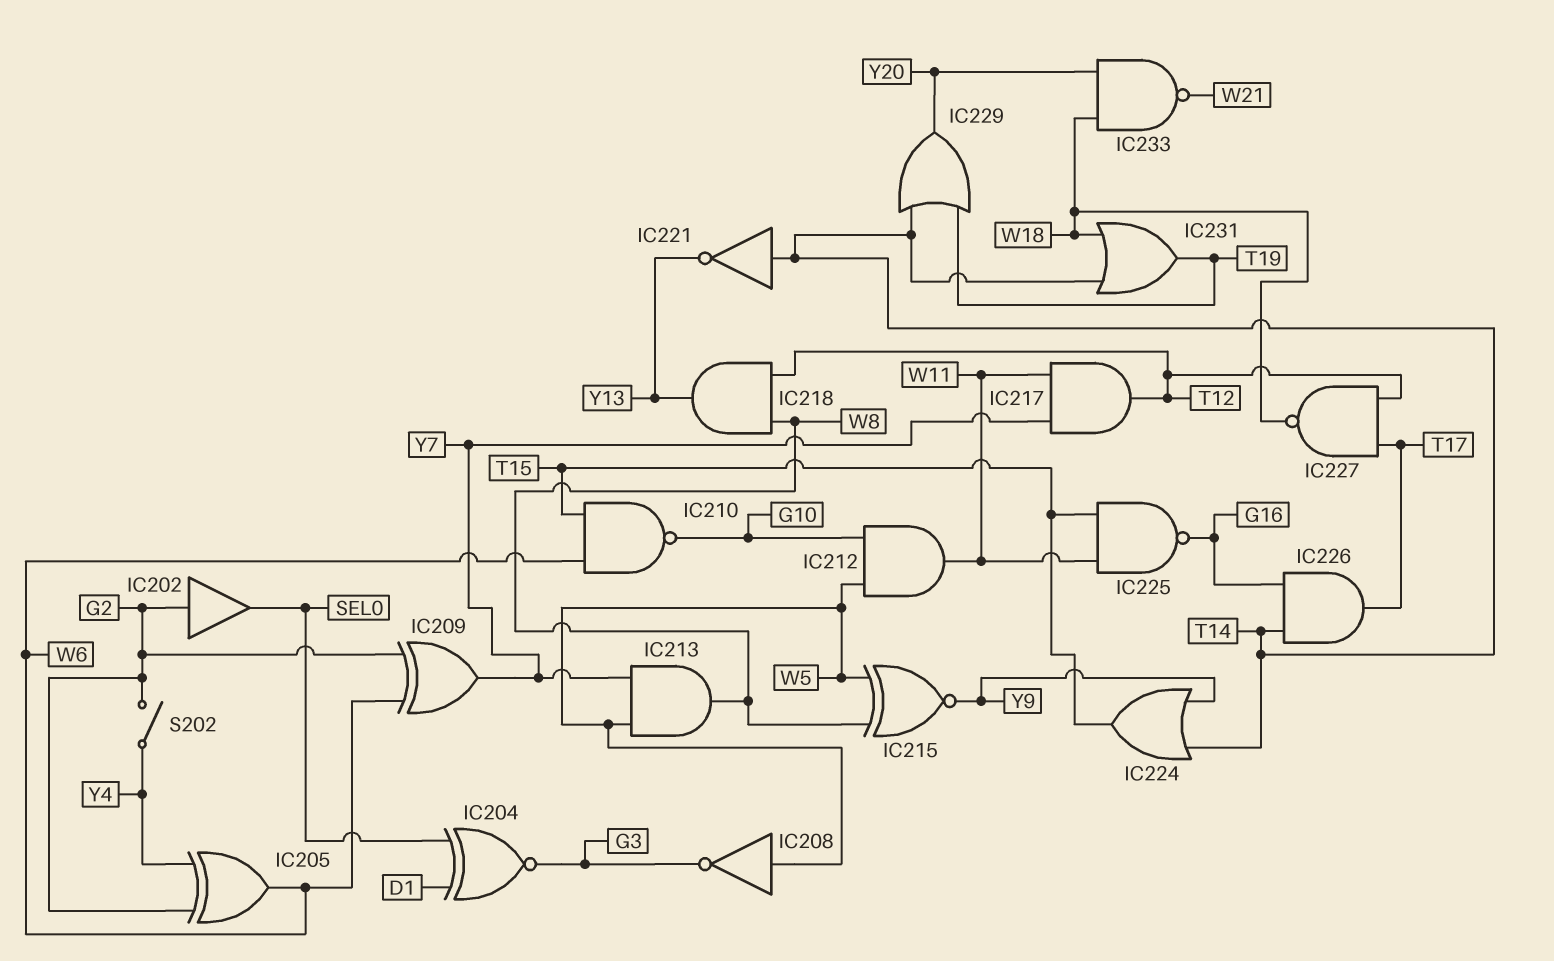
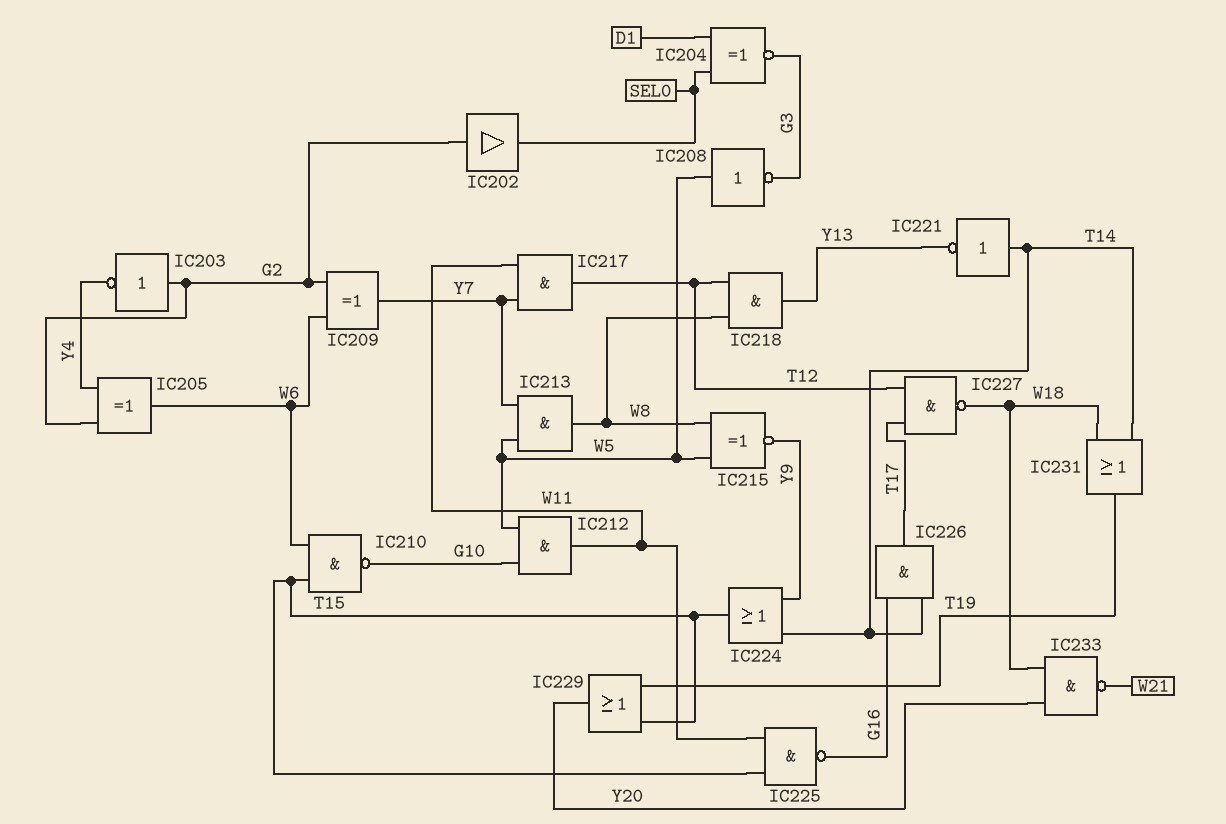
IC203: none -> NOT (in G2, out Y4)
IC229: OR (in T14, in T19, out Y20) -> OR (in T15, in T19, out Y20)
S202: switch (G2, Y4) -> none

